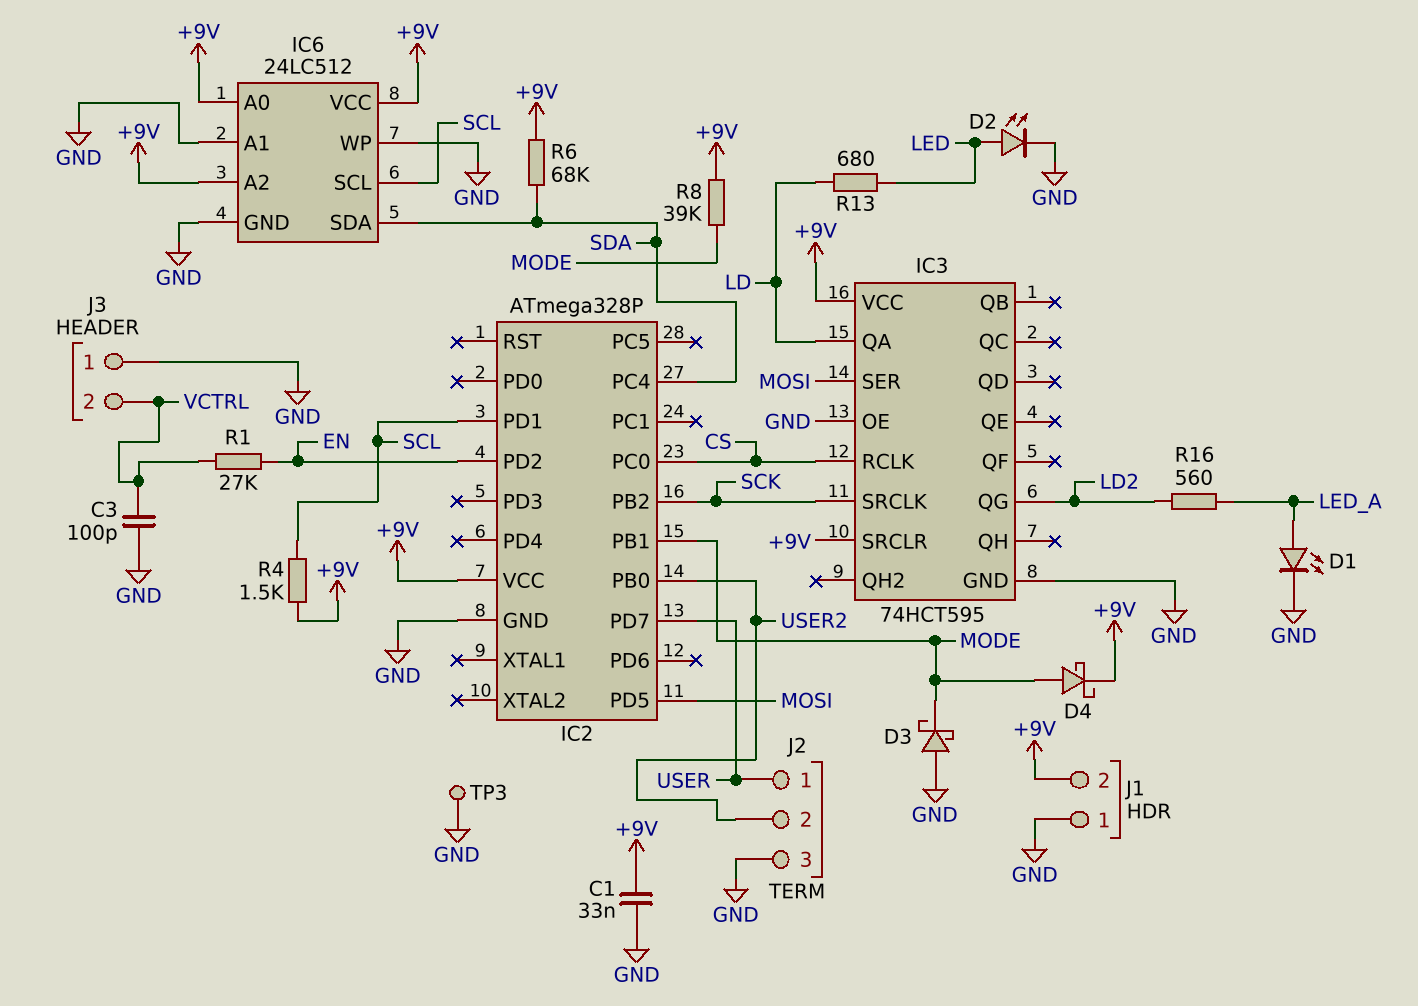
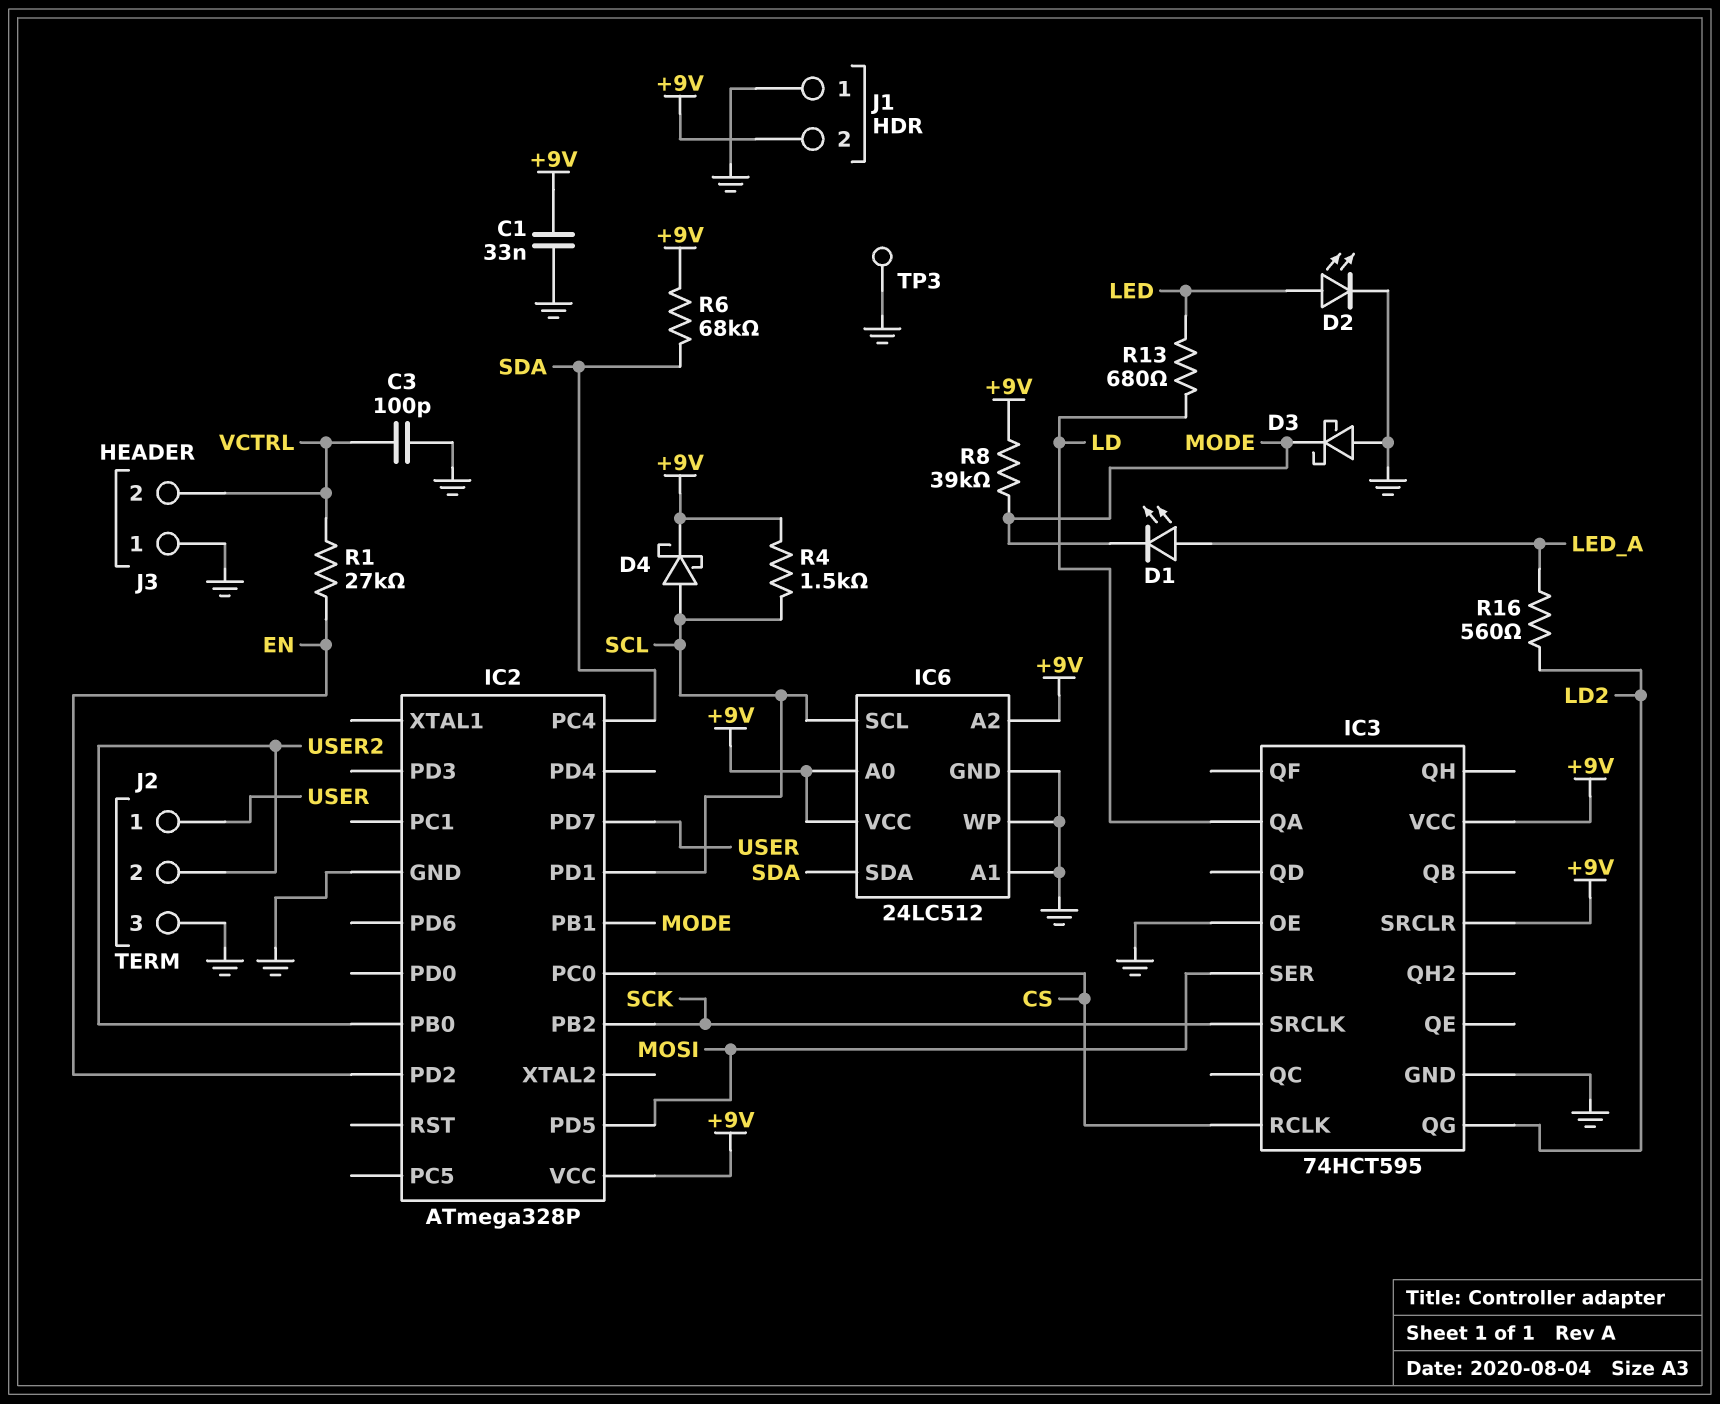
D1: LED (A LED_A, K GND) -> LED (A LED_A, K MODE)
D4: schottky (A MODE, K +9V) -> schottky (A SCL, K +9V)

